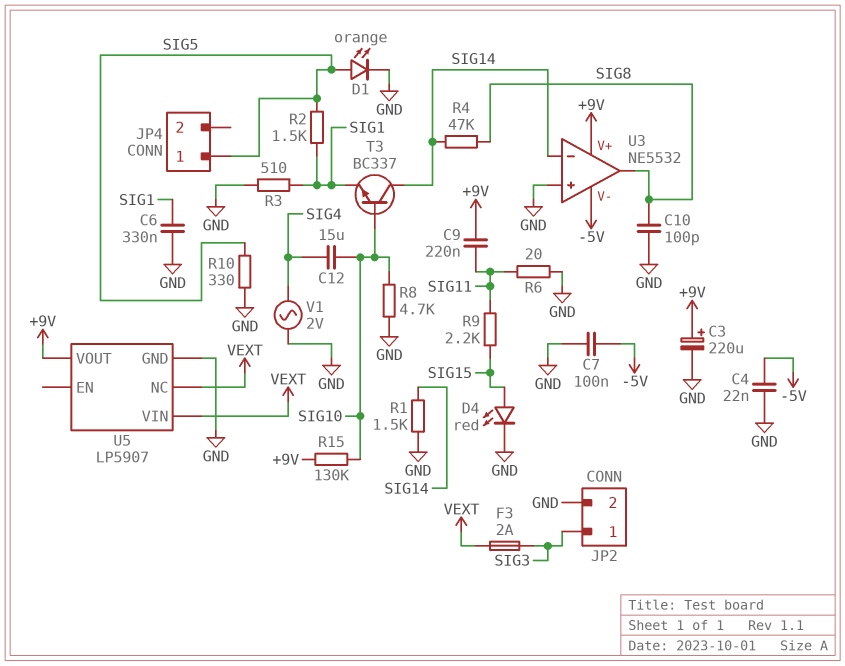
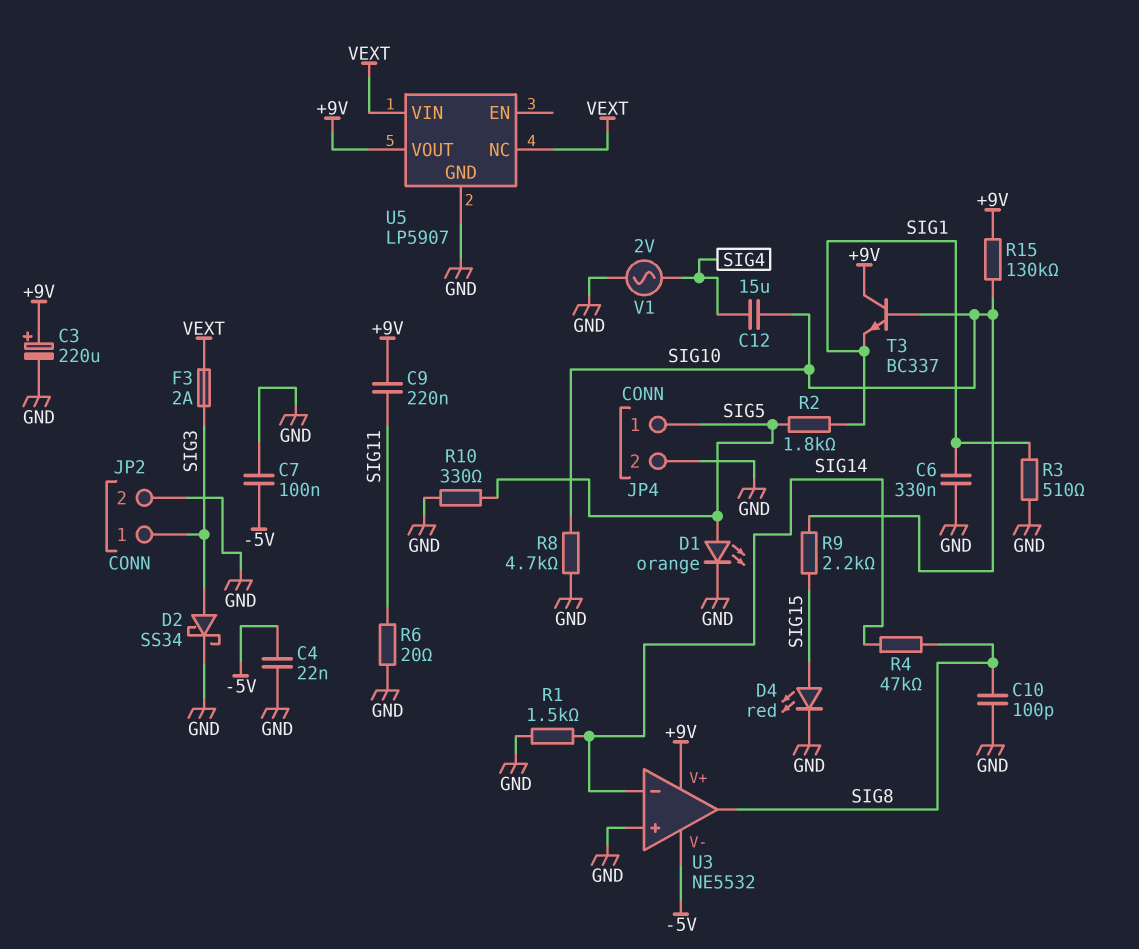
D2: none -> schottky SS34 (A SIG3, K GND)
JP4 pin 2: none -> GND
R2: 1.5k (SIG1, SIG5) -> 1.8k (SIG1, SIG5)
R9: 2.2k (SIG11, SIG15) -> 2.2k (SIG10, SIG15)
T3: NPN BC337 (B SIG10, C SIG14, E SIG1) -> NPN BC337 (B SIG10, C +9V, E SIG1)

